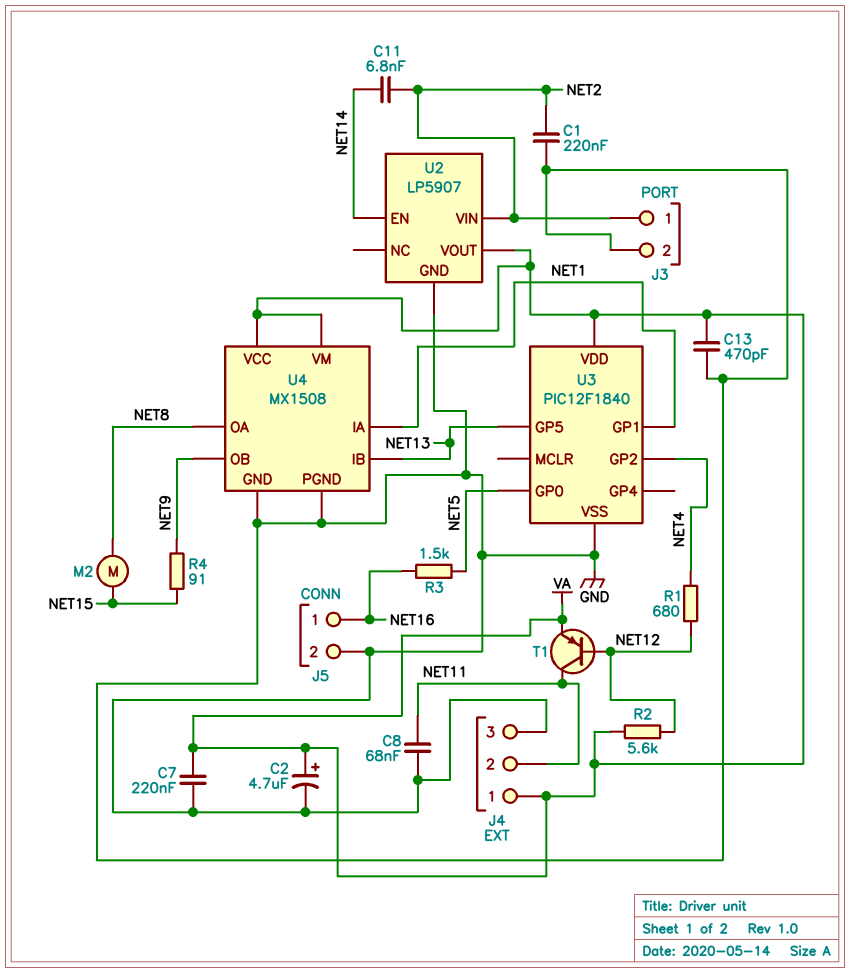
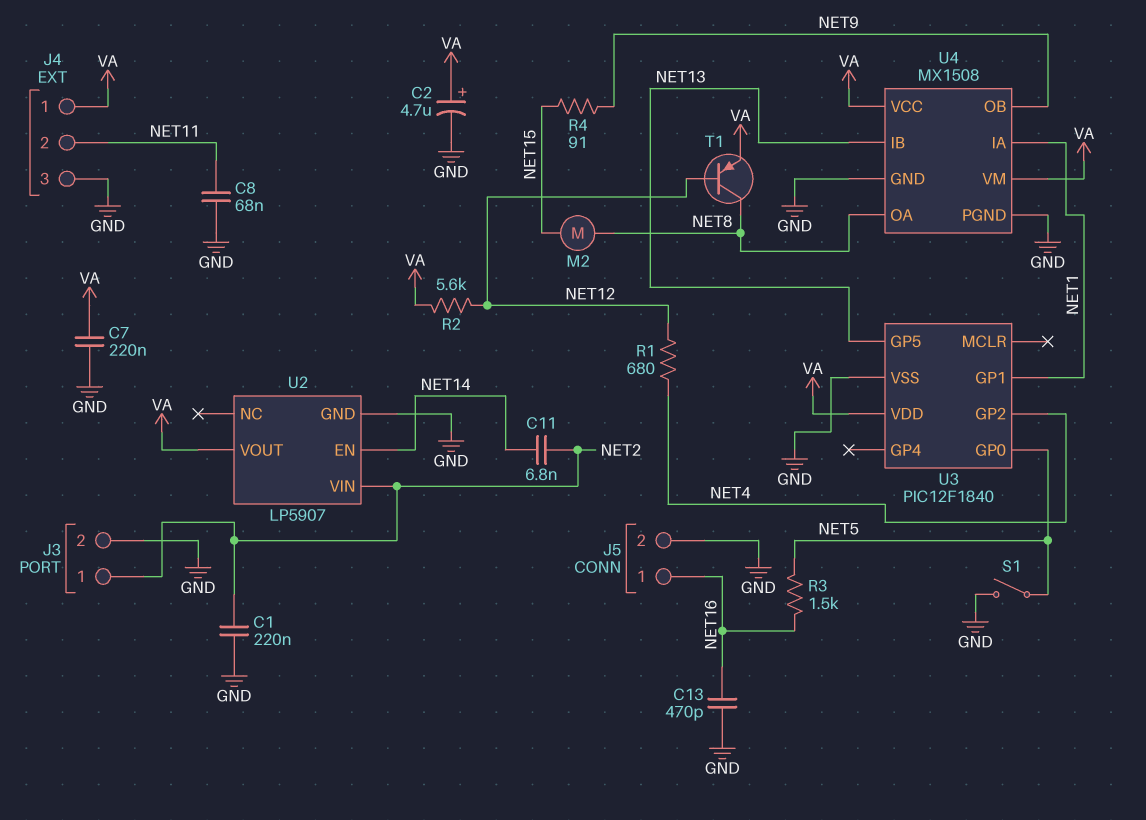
C13: 470pF (GND, VA) -> 470pF (GND, NET16)
S1: none -> switch (GND, NET5)
T1: PNP (B NET12, C NET11, E VA) -> PNP (B NET12, C NET8, E VA)

